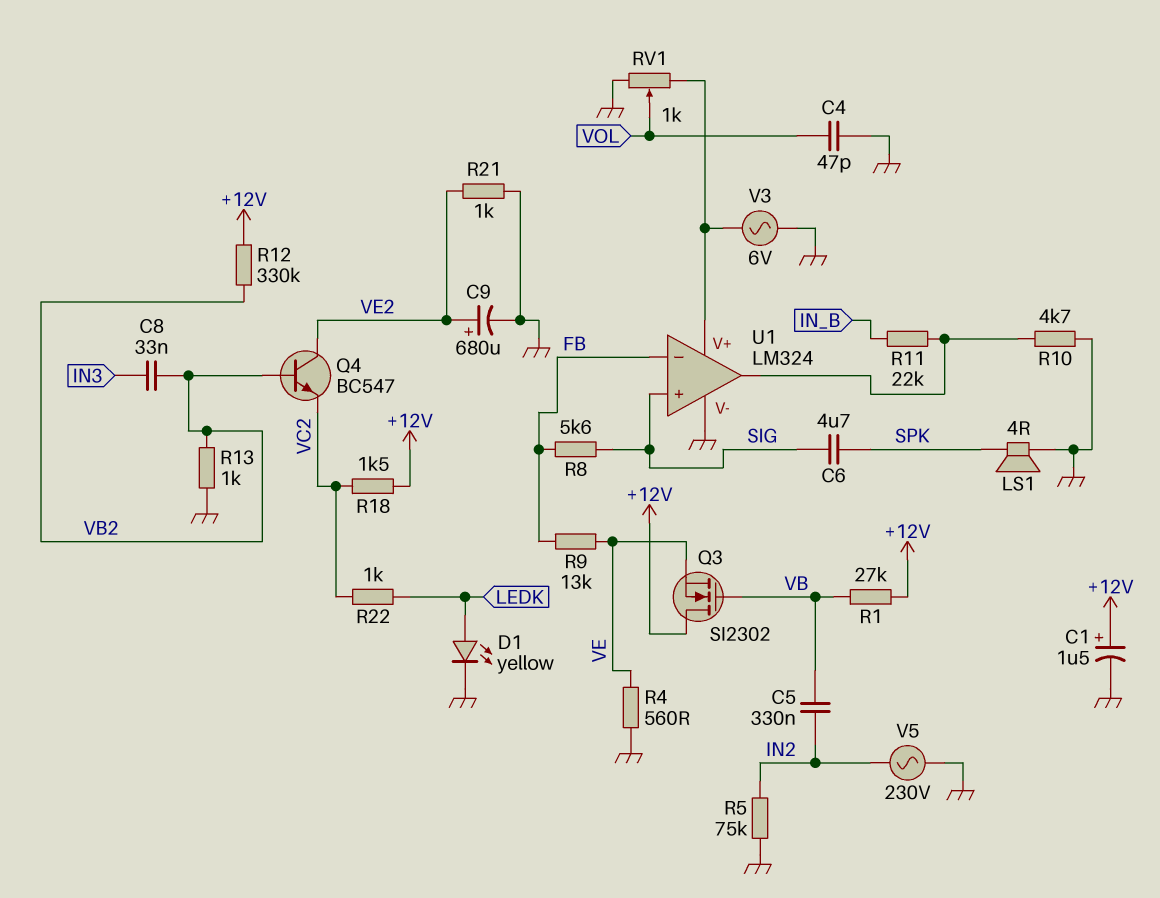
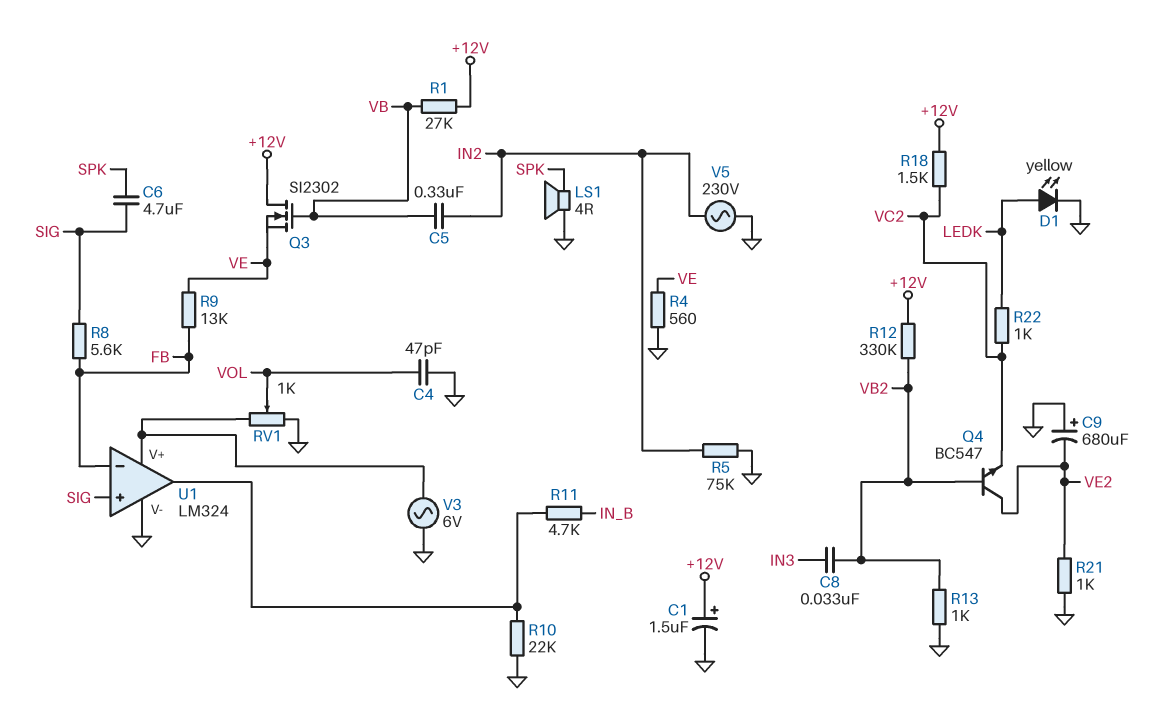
C9: 680uF (plus VE2, minus GND) -> 680uF (plus GND, minus VE2)
R10: 4.7k (GND, U1/out) -> 22k (GND, U1/out)
R11: 22k (IN_B, U1/out) -> 4.7k (IN_B, U1/out)

